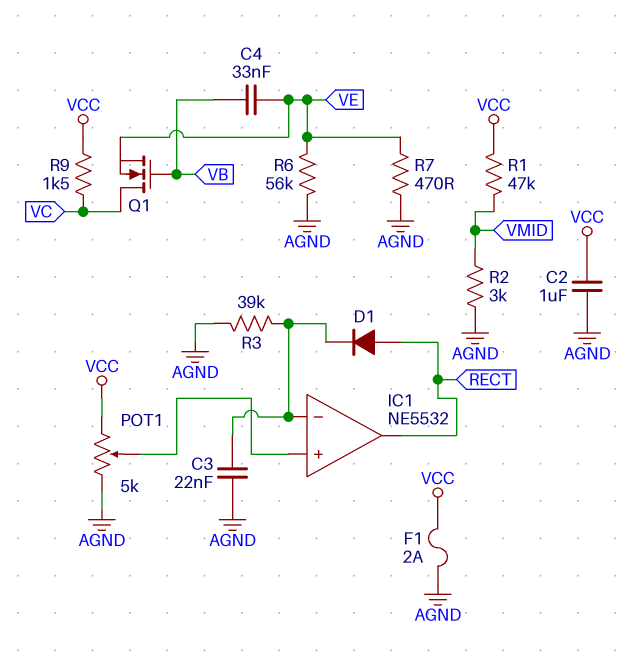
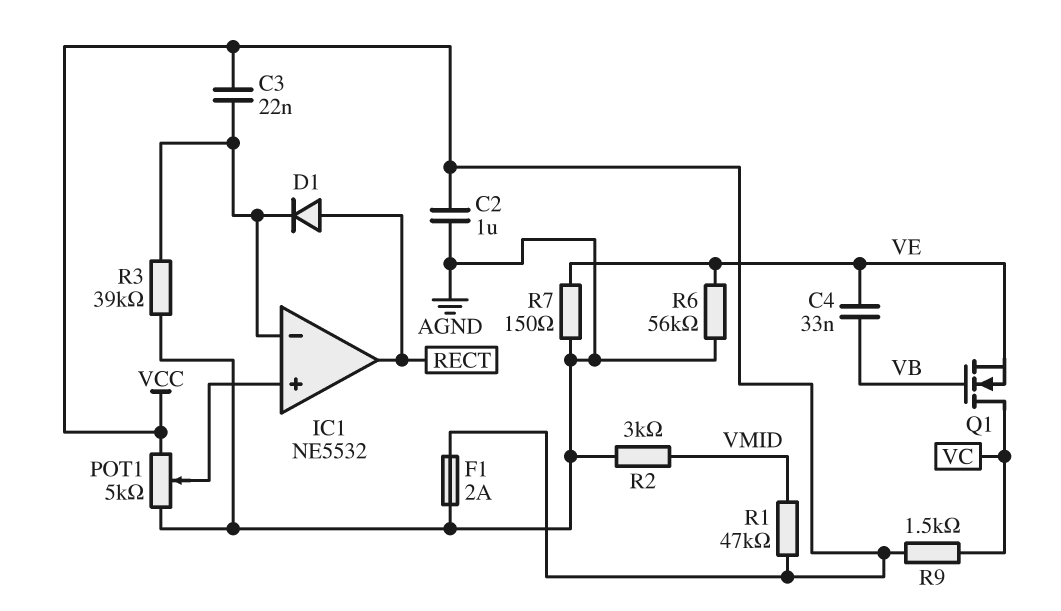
C3: 22nF (AGND, IC1/in-) -> 22nF (IC1/in-, VCC)
R7: 470 (AGND, VE) -> 150 (AGND, VE)

